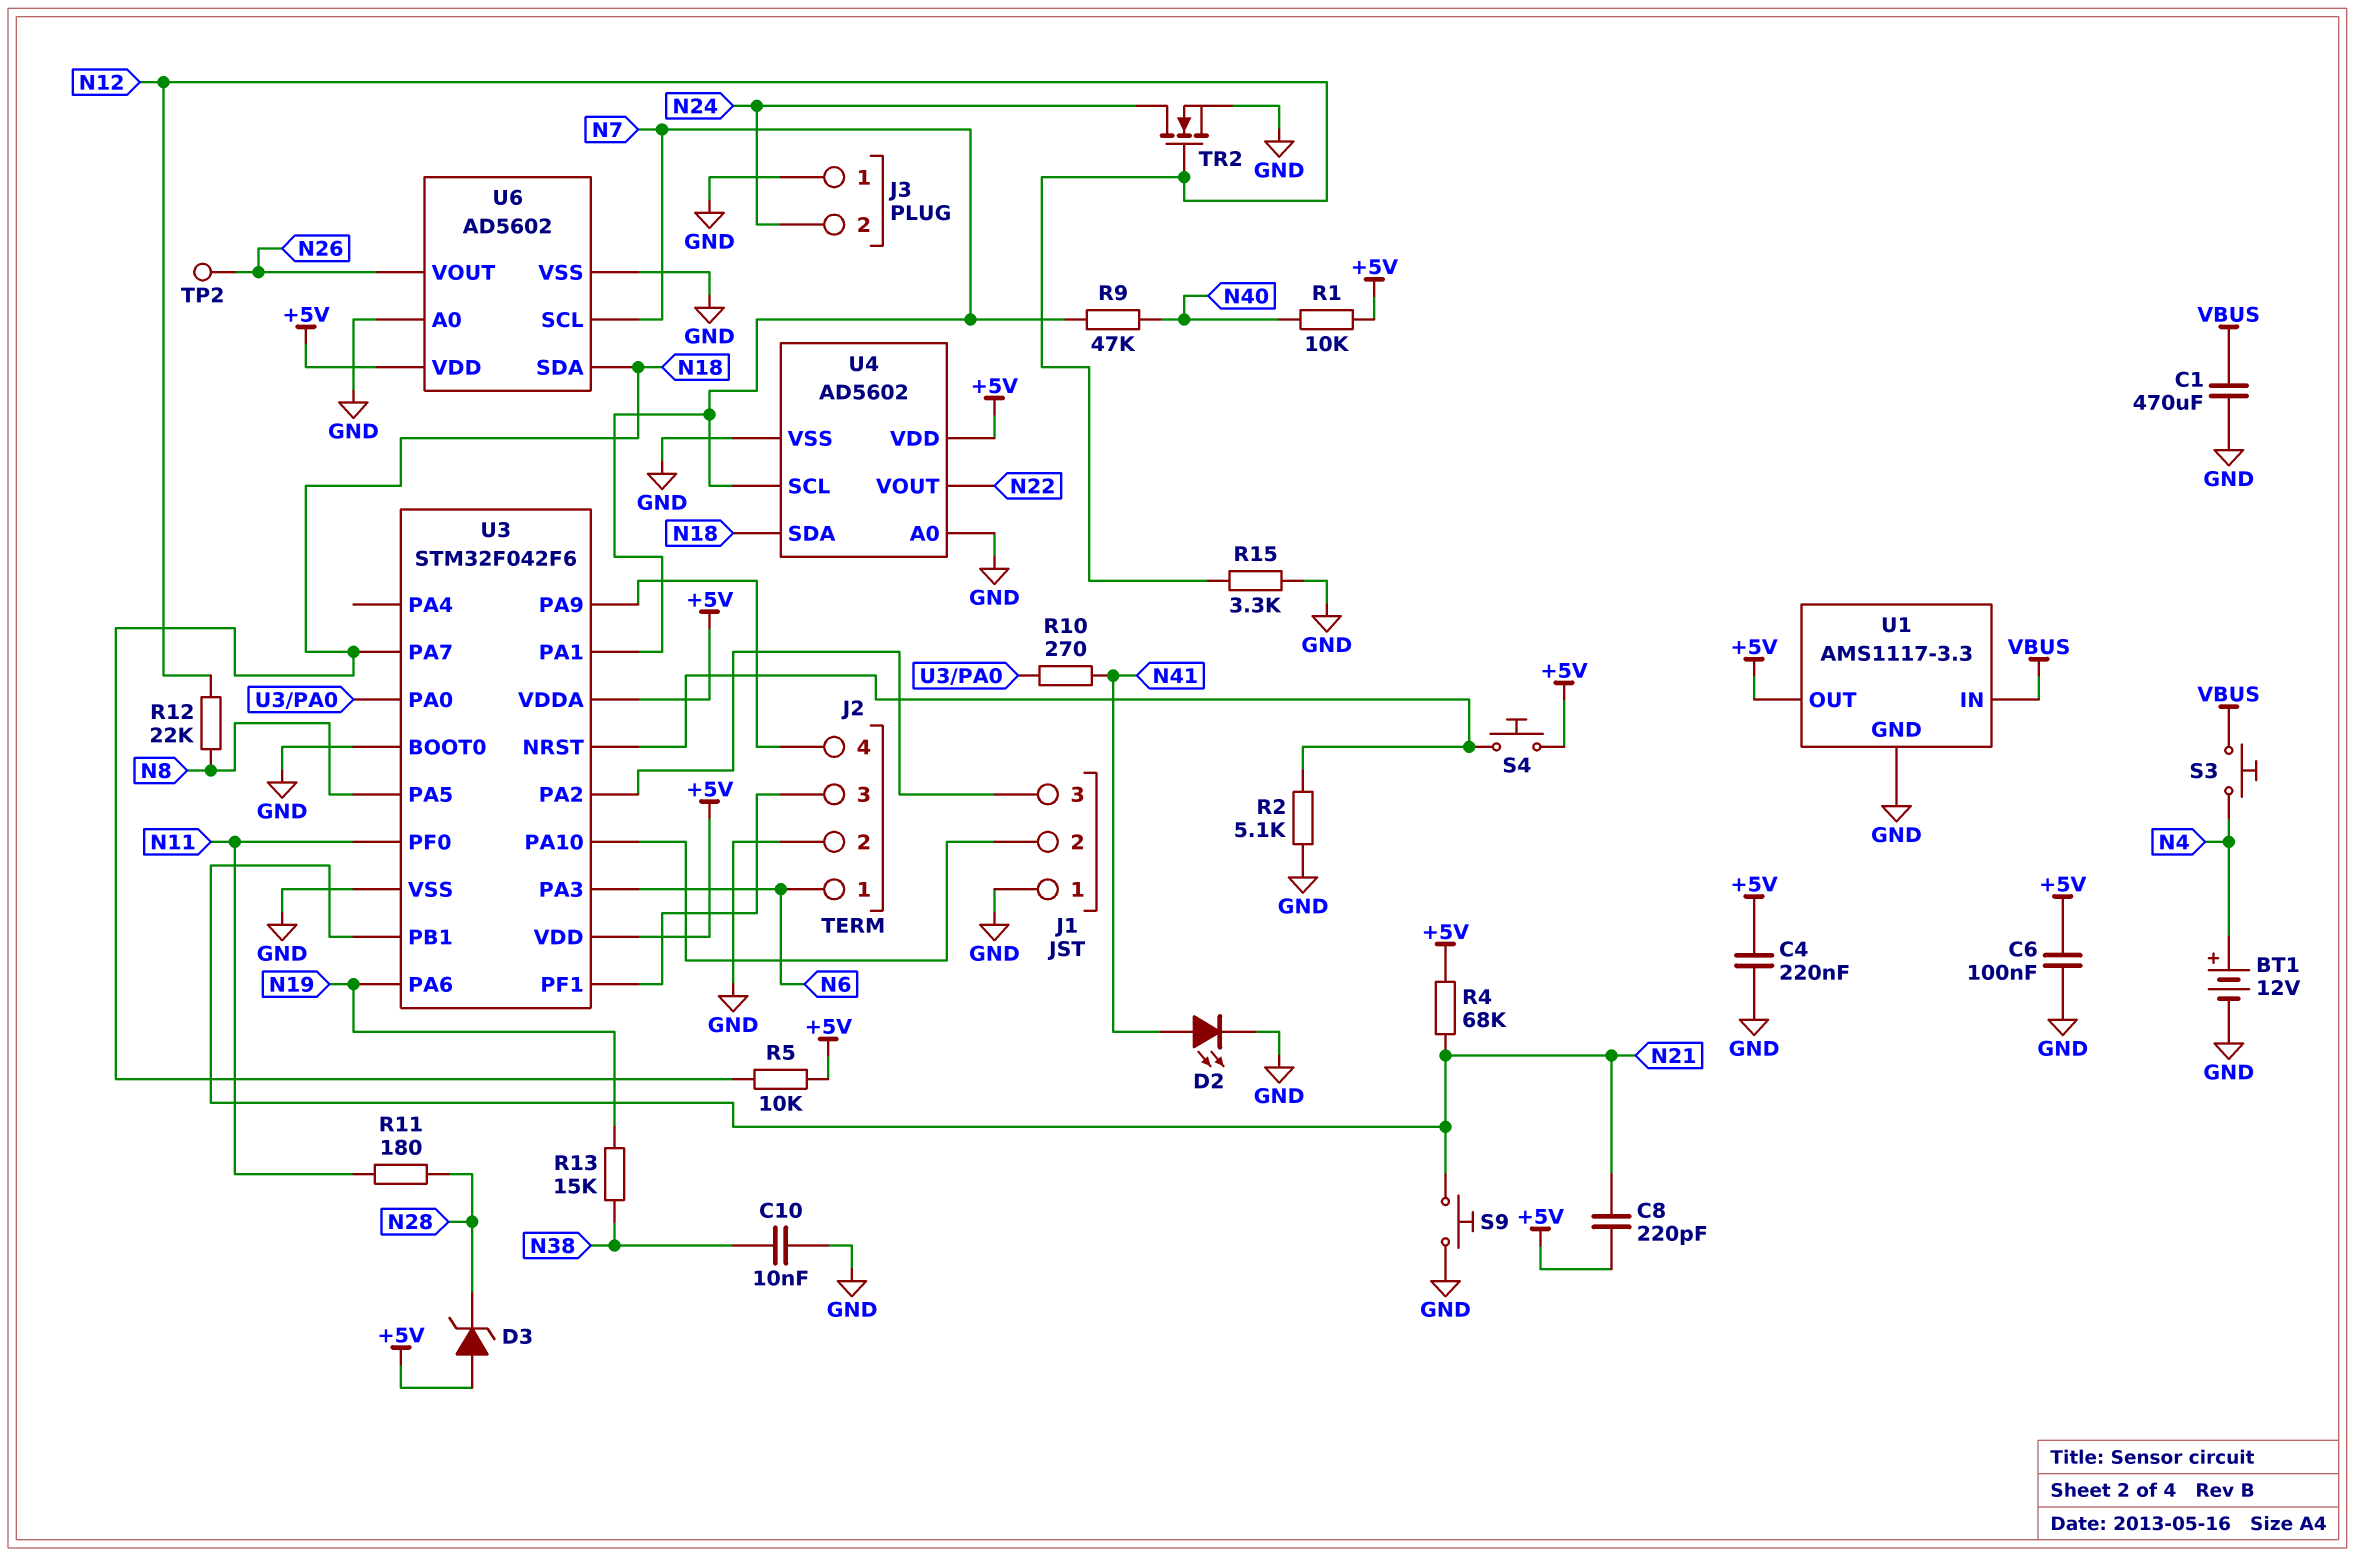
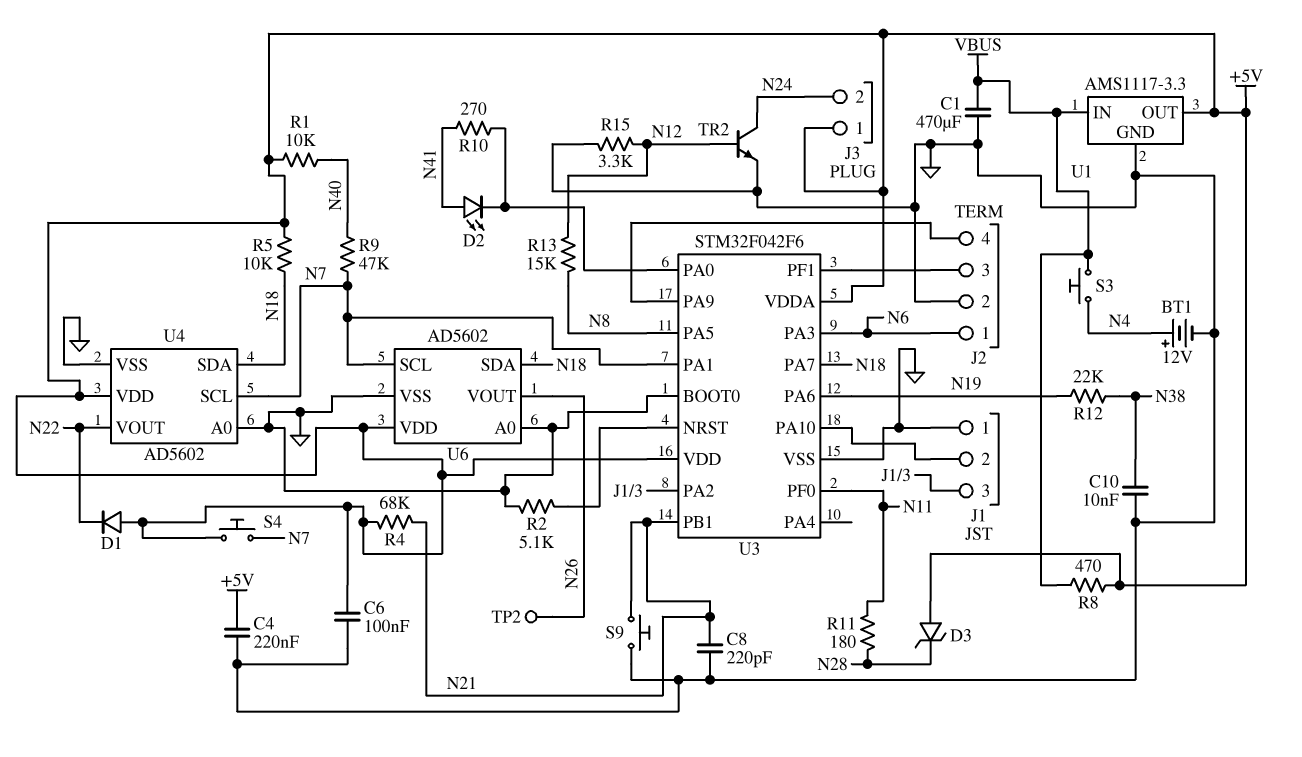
C8: 220pF (+5V, N21) -> 220pF (GND, N21)
D1: none -> diode (A +5V, K N22)
D2: LED (A N41, K GND) -> LED (A N41, K U3/PA0)
J3 pin 1: GND -> +5V
R8: none -> 470 (+5V, VBUS)
R12: 22k (N8, N12) -> 22k (N19, N38)
R13: 15k (N19, N38) -> 15k (N8, N12)
S4: button (+5V, U3/NRST) -> button (+5V, N7)
TR2: NMOS (G N12, D N24, S GND) -> NPN (B N12, C N24, E GND)

